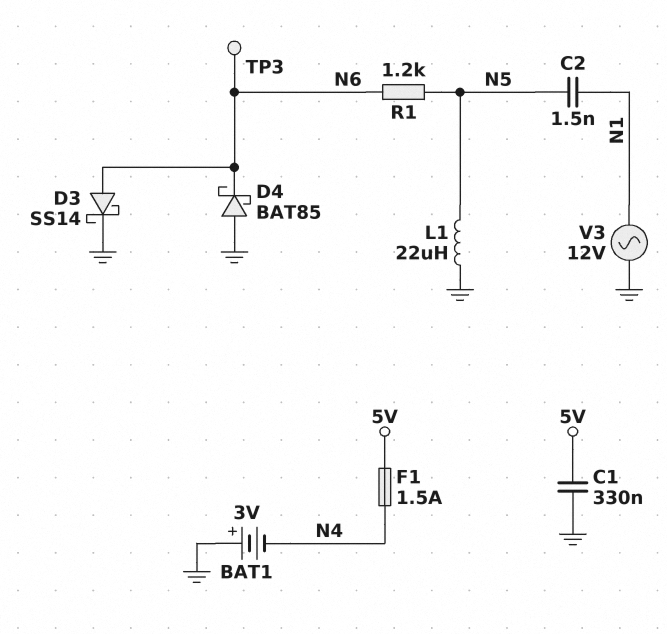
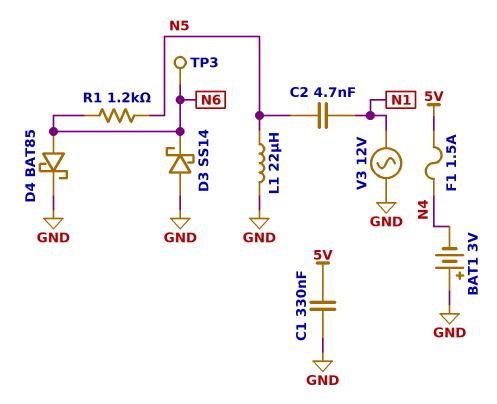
C2: 1.5nF (N1, N5) -> 4.7nF (N1, N5)
D3: schottky SS14 (A N6, K GND) -> schottky SS14 (A GND, K N6)
D4: schottky BAT85 (A GND, K N6) -> schottky BAT85 (A N6, K GND)

